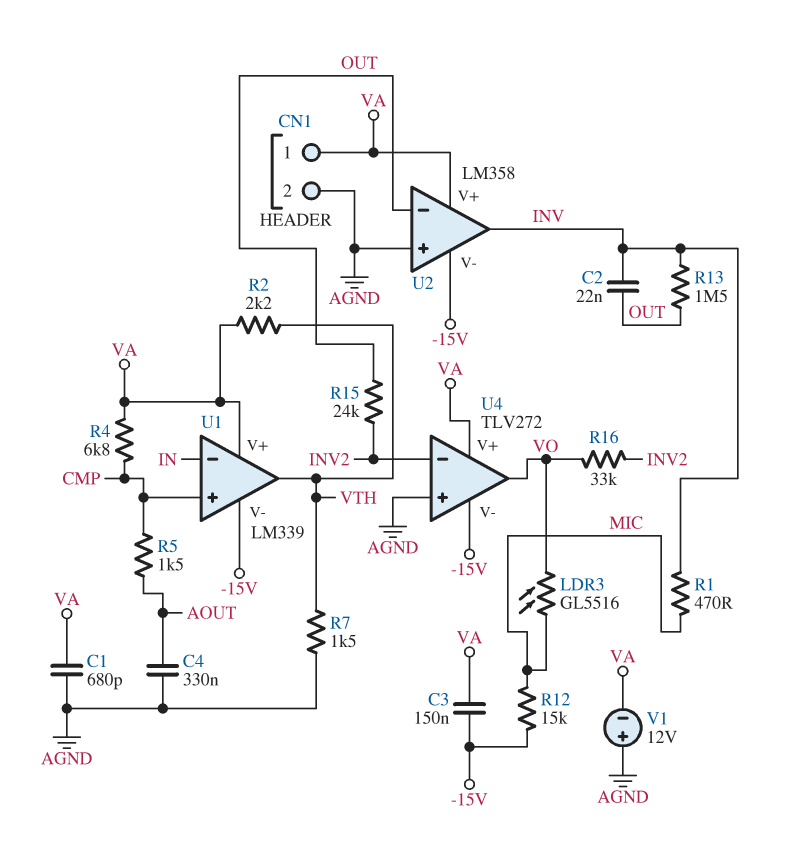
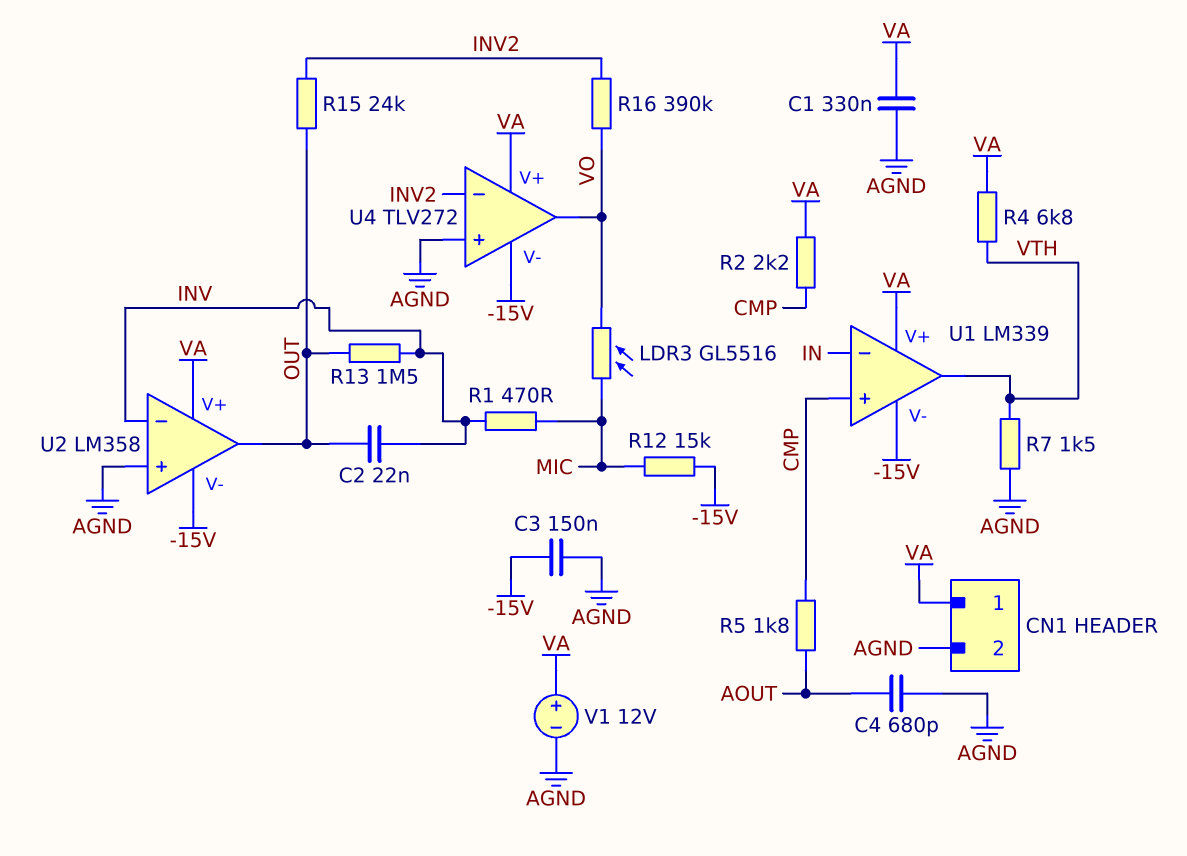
C1: 680pF (AGND, VA) -> 330nF (AGND, VA)
C3: 150nF (-15V, VA) -> 150nF (-15V, AGND)
C4: 330nF (AGND, AOUT) -> 680pF (AGND, AOUT)
R2: 2.2k (VA, VTH) -> 2.2k (CMP, VA)
R4: 6.8k (CMP, VA) -> 6.8k (VA, VTH)
R5: 1.5k (AOUT, CMP) -> 1.8k (AOUT, CMP)
R16: 33k (INV2, VO) -> 390k (INV2, VO)
U2 pin in-: OUT -> INV
U2 pin out: INV -> OUT
V1: 12V (plus AGND, minus VA) -> 12V (plus VA, minus AGND)

